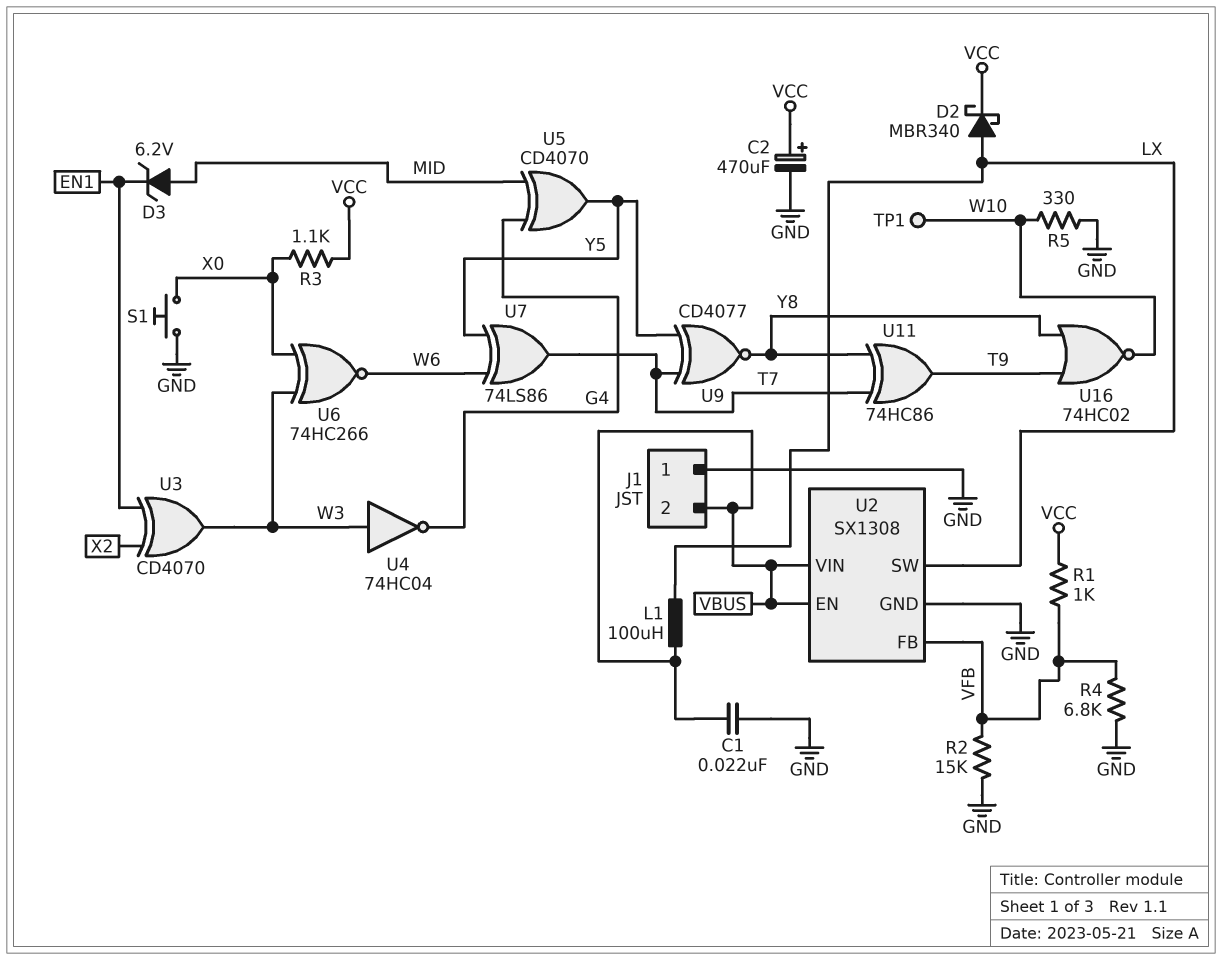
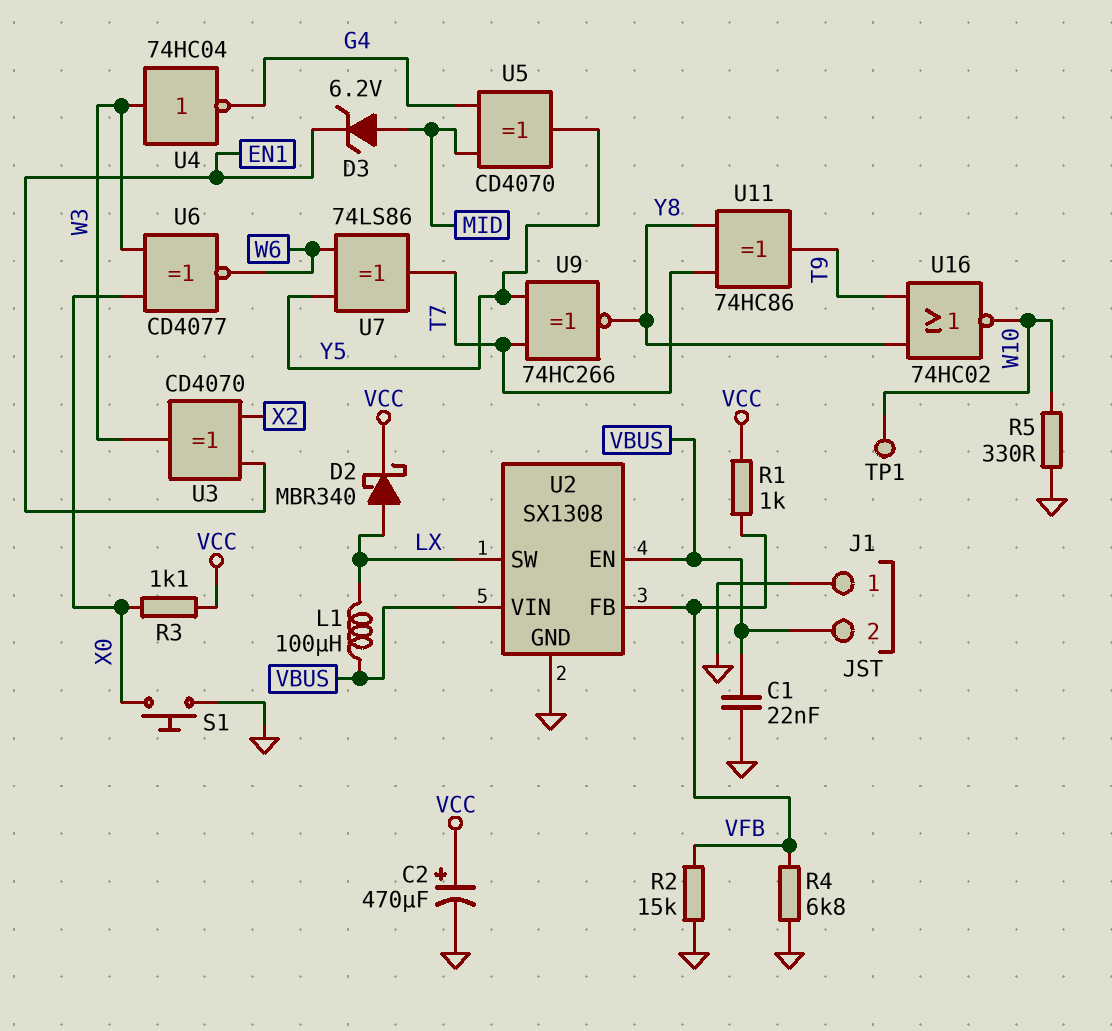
U6: XNOR 74HC266 (in W3, in X0, out W6) -> XNOR CD4077 (in W3, in X0, out W6)
U9: XNOR CD4077 (in T7, in Y5, out Y8) -> XNOR 74HC266 (in T7, in Y5, out Y8)

